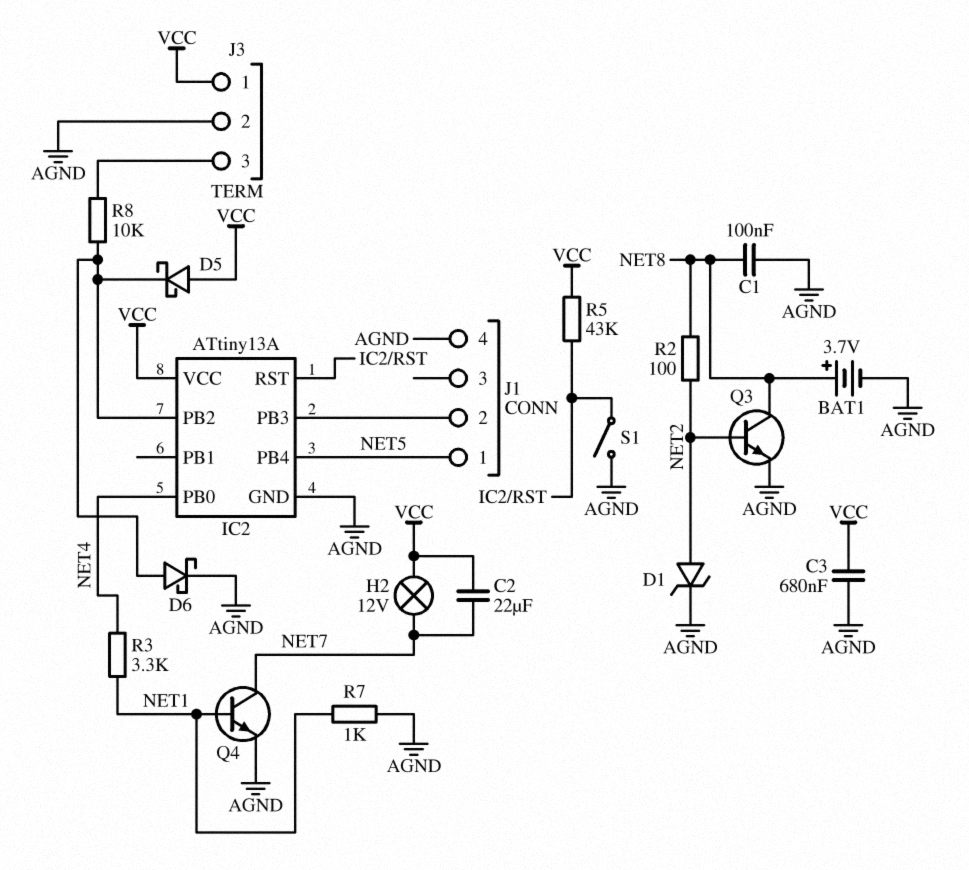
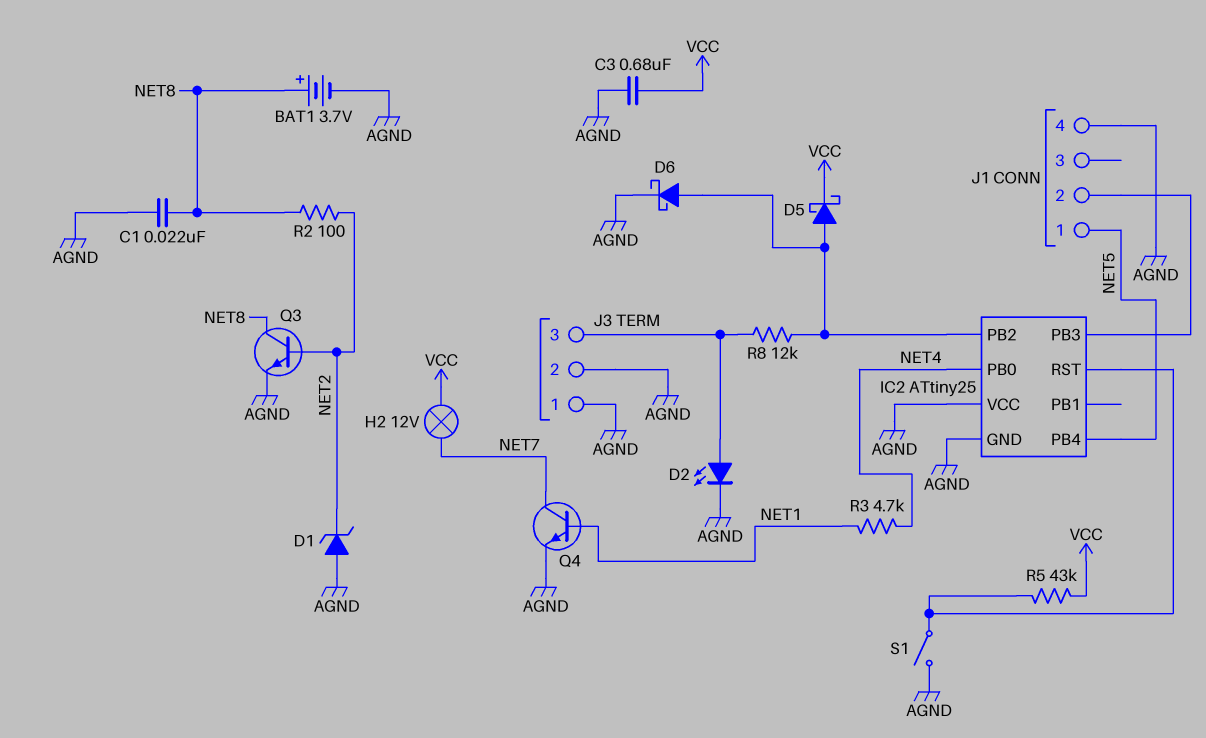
C1: 100nF (AGND, NET8) -> 22nF (AGND, NET8)
C2: 22uF (NET7, VCC) -> none
D1: zener (A NET2, K AGND) -> zener (A AGND, K NET2)
D2: none -> LED (A J3/3, K AGND)
D5: schottky (A VCC, K IC2/PB2) -> schottky (A IC2/PB2, K VCC)
IC2: ATtiny13A -> ATtiny25
IC2 pin VCC: VCC -> AGND
J3 pin 1: VCC -> AGND
R3: 3.3k (NET1, NET4) -> 4.7k (NET1, NET4)
R7: 1k (AGND, NET1) -> none
R8: 10k (IC2/PB2, J3/3) -> 12k (IC2/PB2, J3/3)

